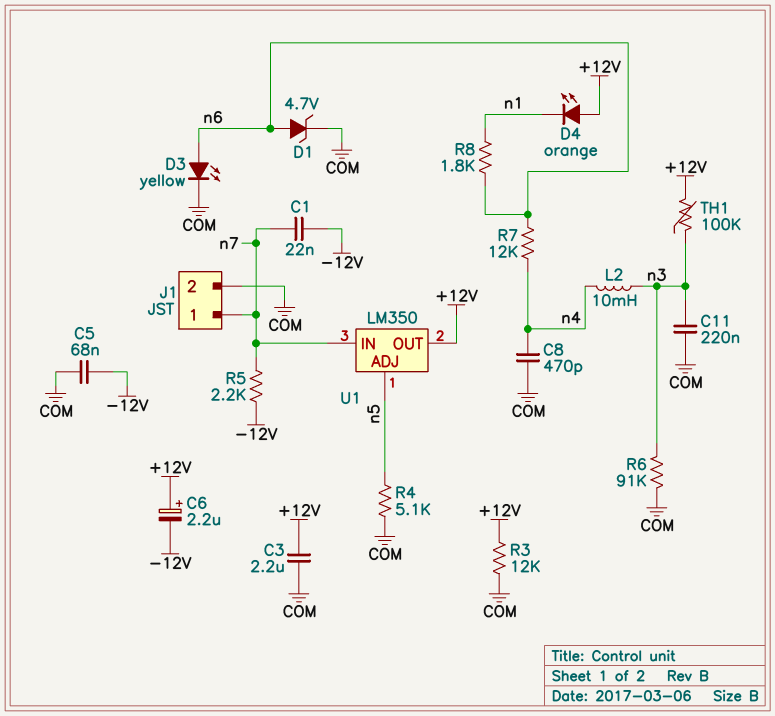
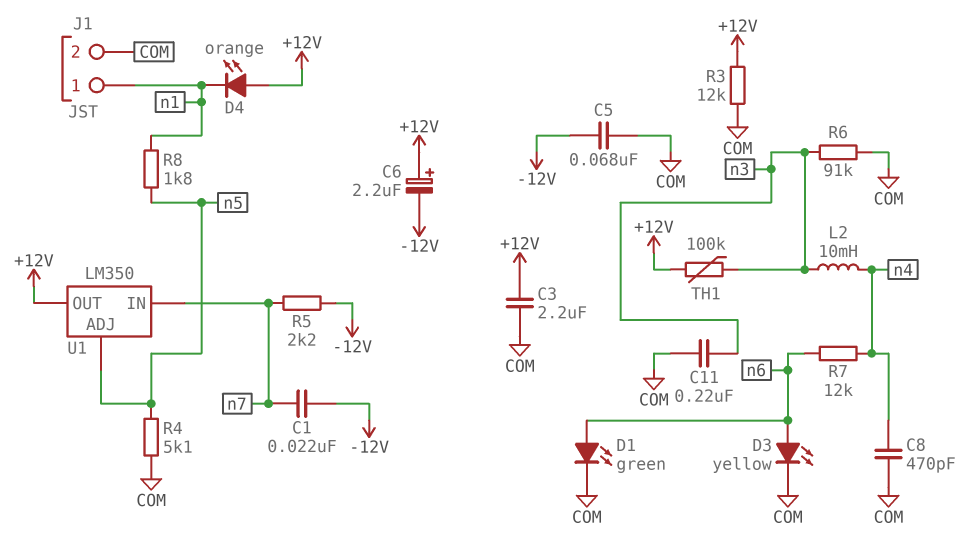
D1: zener 4.7V (A n6, K COM) -> LED green (A n6, K COM)
J1 pin 1: n7 -> n1
R8: 1.8k (n1, n6) -> 1.8k (n1, n5)

